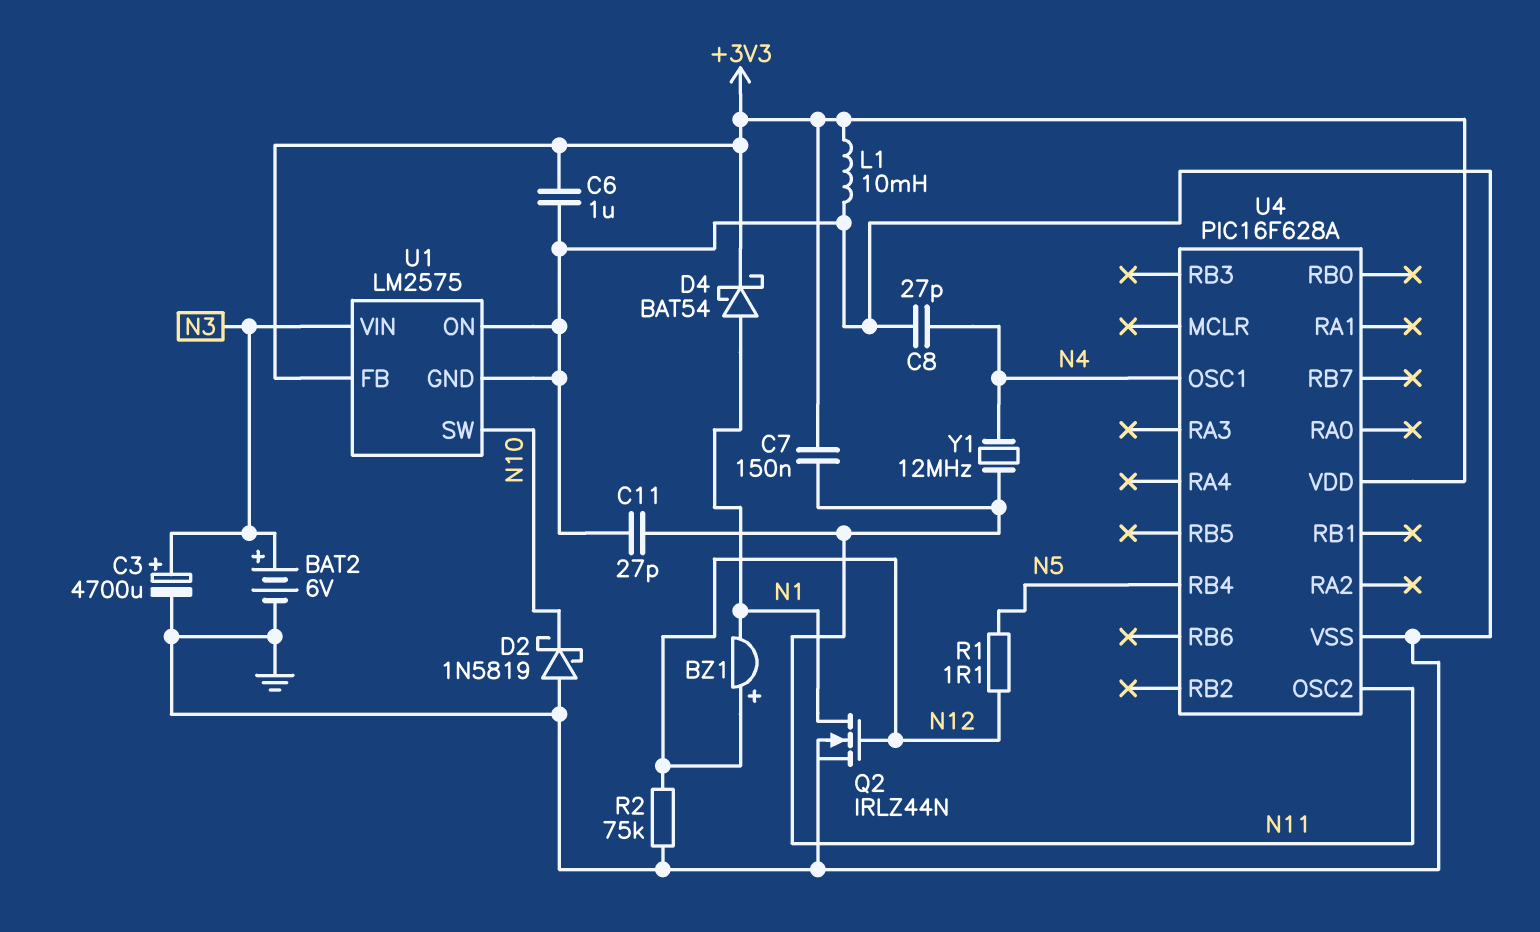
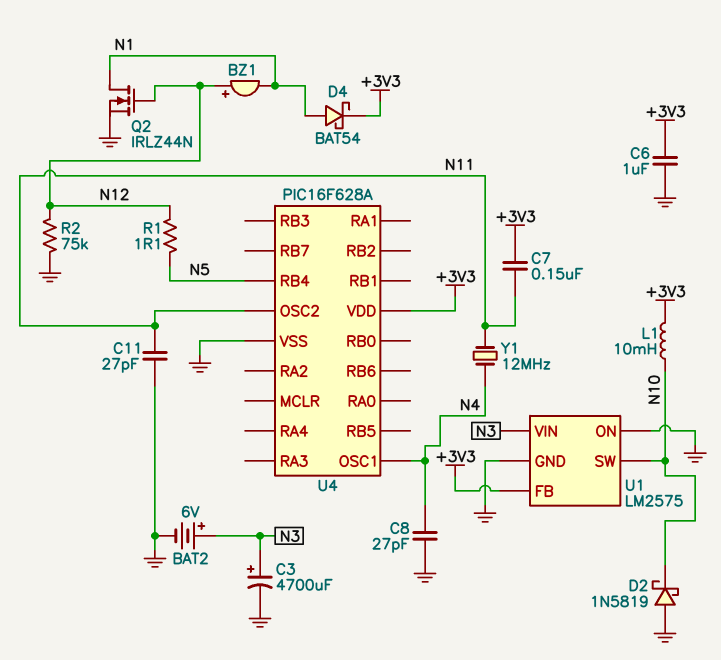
L1: 10mH (+3V3, GND) -> 10mH (+3V3, N10)

